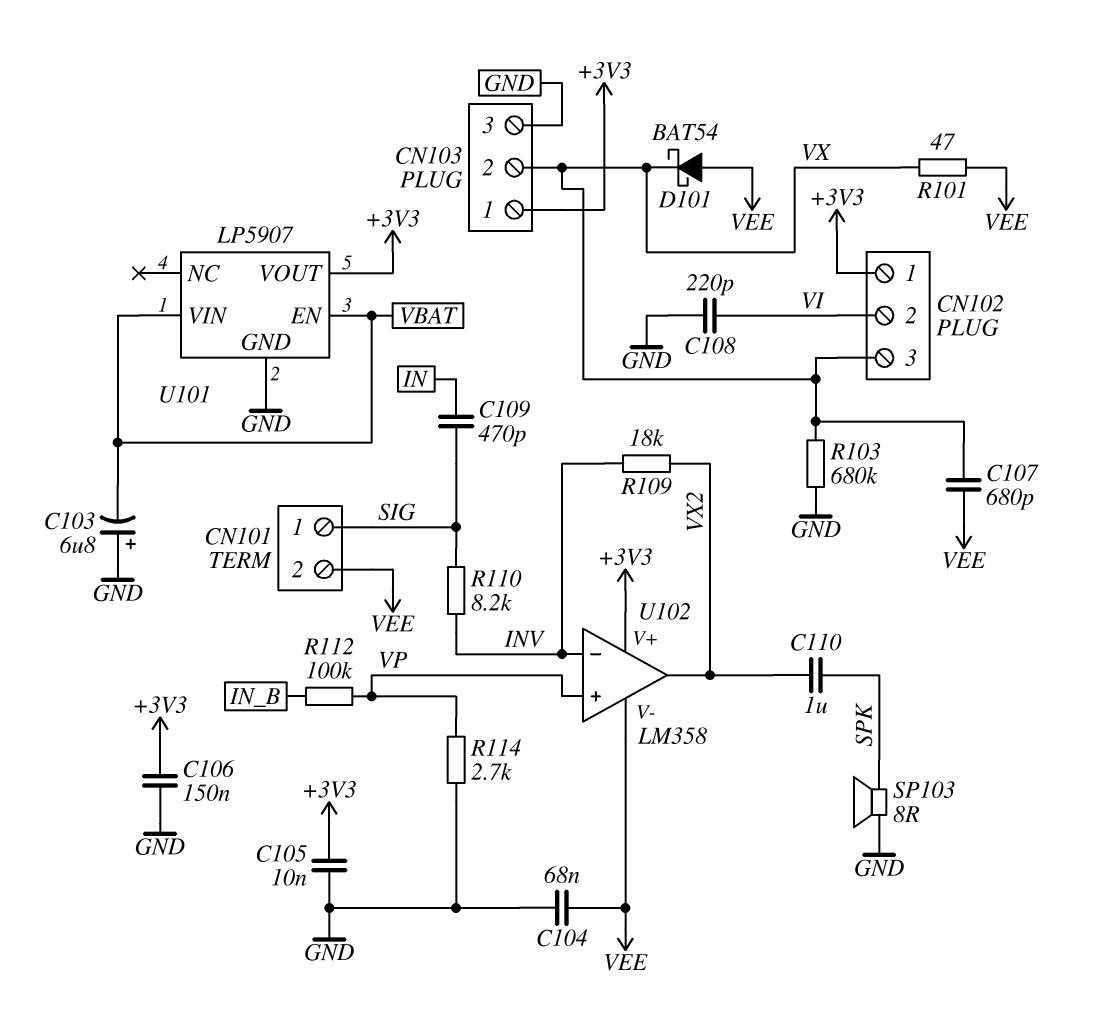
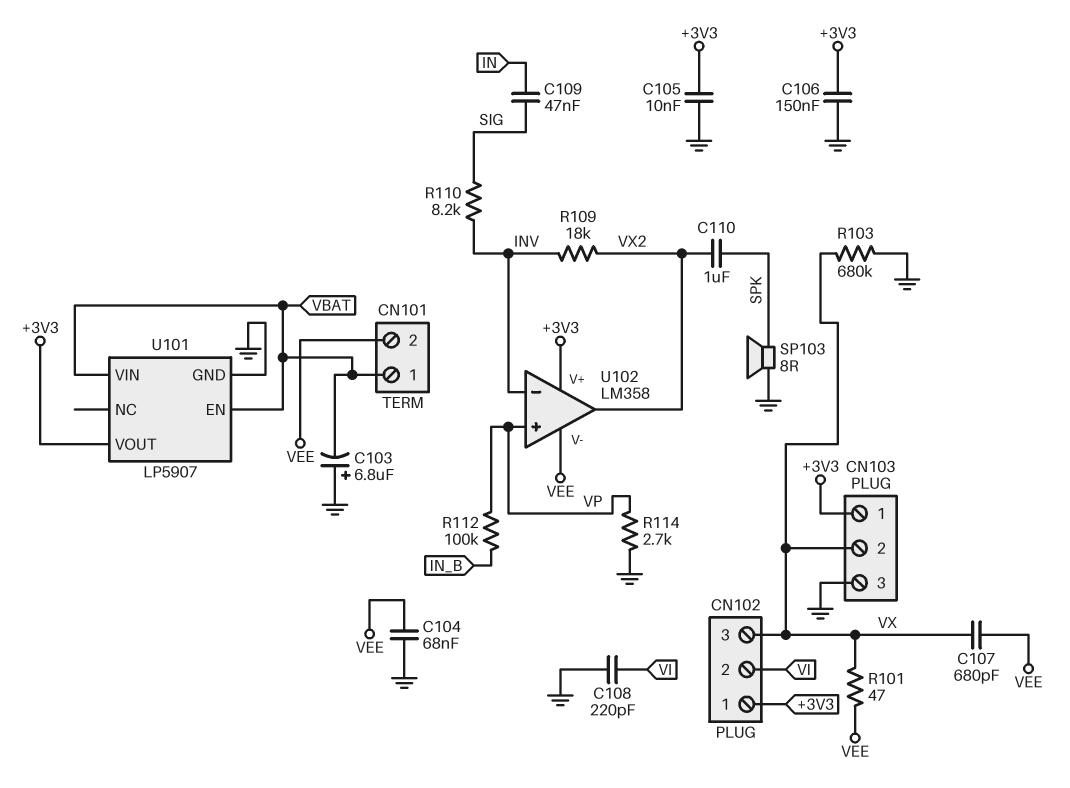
C109: 470pF (IN, SIG) -> 47nF (IN, SIG)
CN101 pin 1: SIG -> VBAT
D101: schottky BAT54 (A VEE, K VX) -> none

